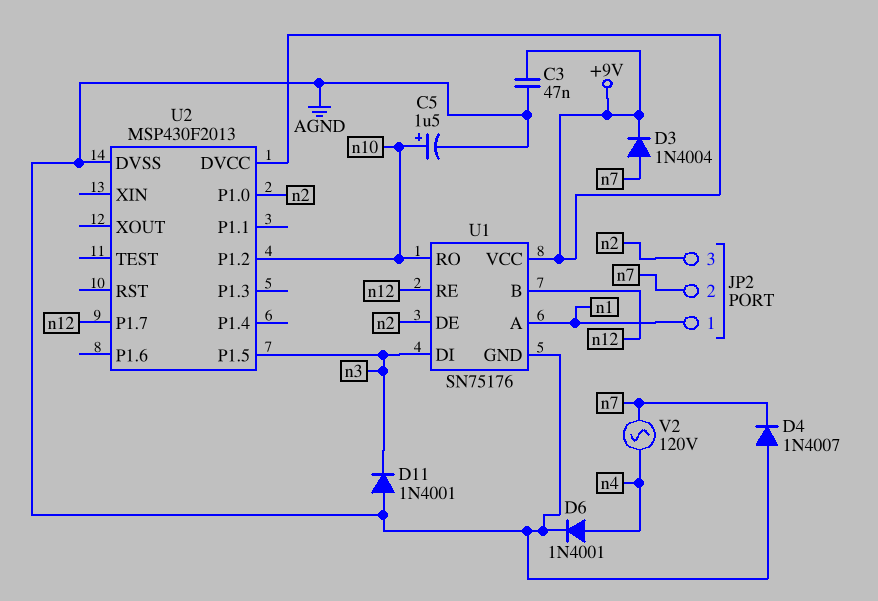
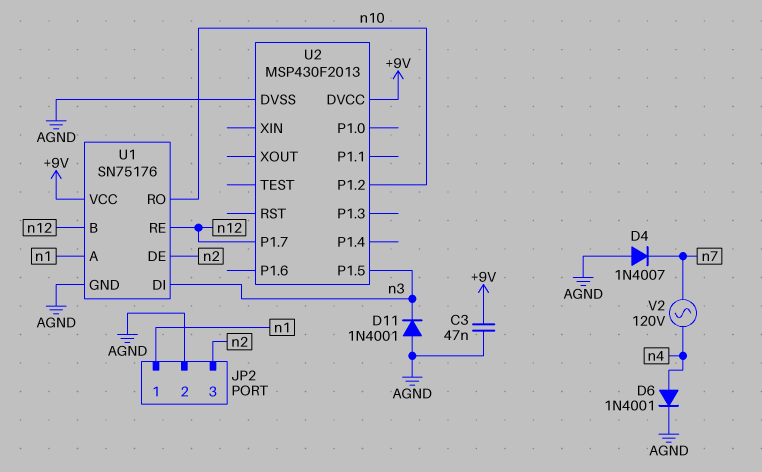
C5: 1.5uF (plus n10, minus AGND) -> none
D3: diode 1N4004 (A n7, K +9V) -> none
JP2 pin 2: n7 -> AGND
U2 pin P1.0: n2 -> none

